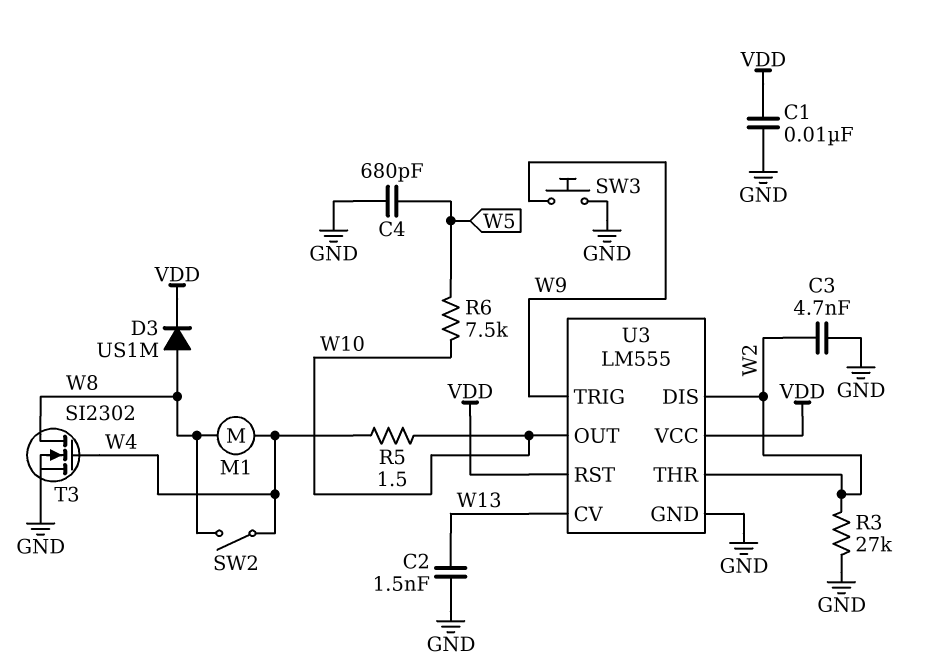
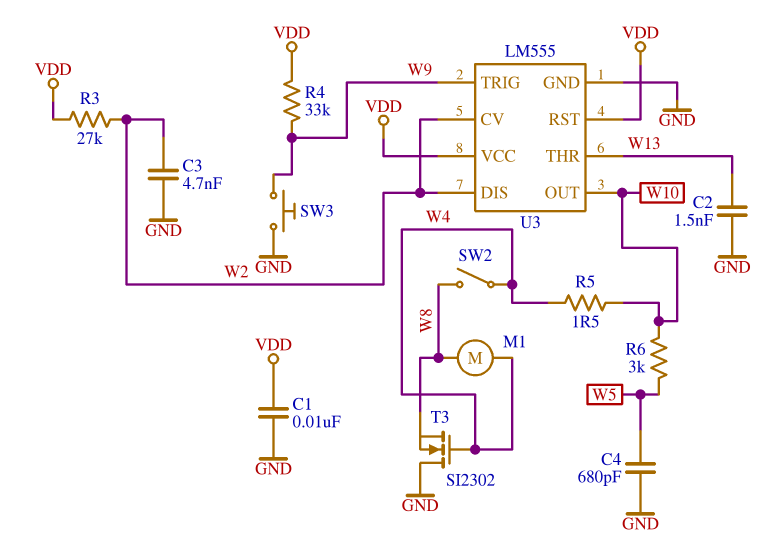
D3: diode US1M (A W8, K VDD) -> none
R3: 27k (GND, W2) -> 27k (VDD, W2)
R4: none -> 33k (VDD, W9)
R6: 7.5k (W5, W10) -> 3k (W5, W10)
T3: NMOS SI2302 (G W4, D W8, S GND) -> NMOS SI2302 (G W4, D GND, S W8)
U3 pin CV: W13 -> W2
U3 pin THR: W2 -> W13

